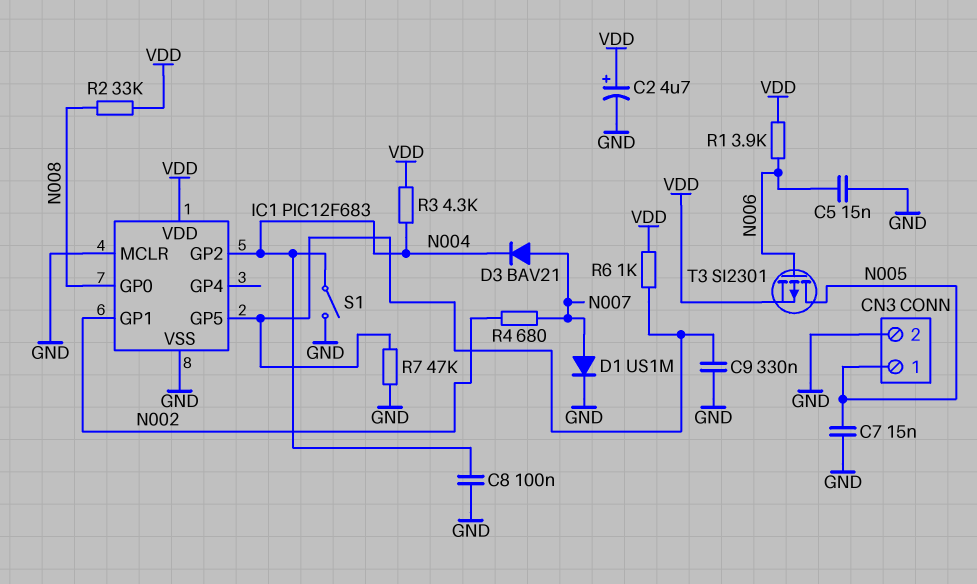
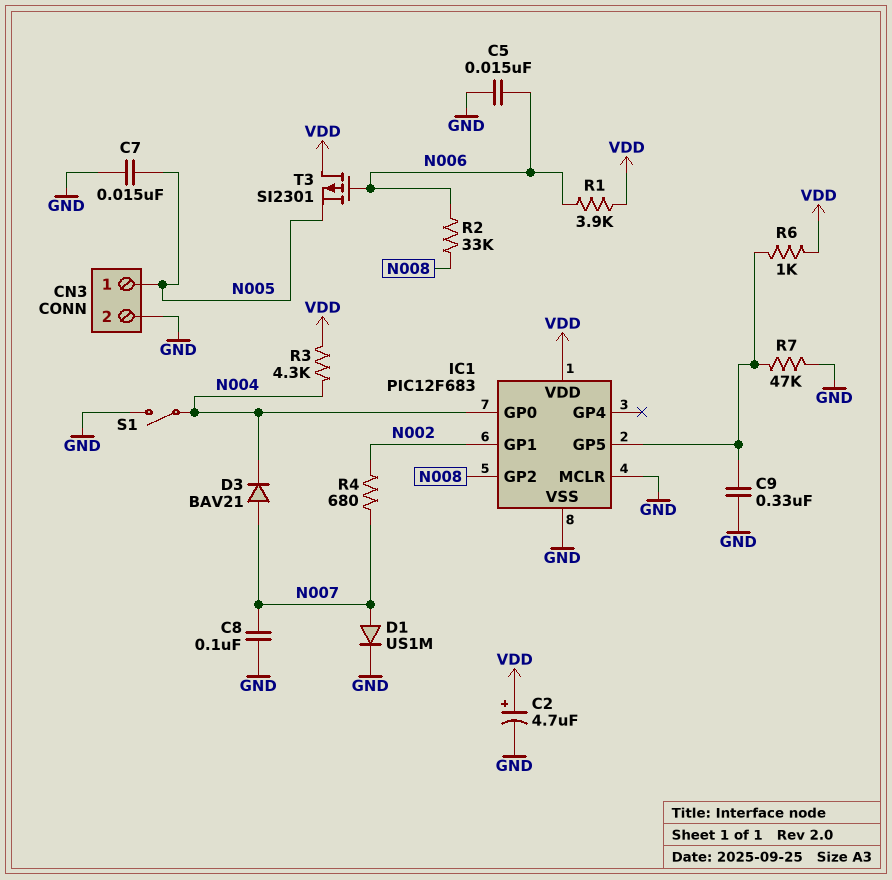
C8: 100nF (GND, N004) -> 100nF (GND, N007)
IC1 pin GP0: N008 -> N004
IC1 pin GP2: N004 -> N008
R2: 33k (N008, VDD) -> 33k (N006, N008)
T3: PMOS SI2301 (G N006, D N005, S VDD) -> PMOS SI2301 (G N006, D VDD, S N005)

